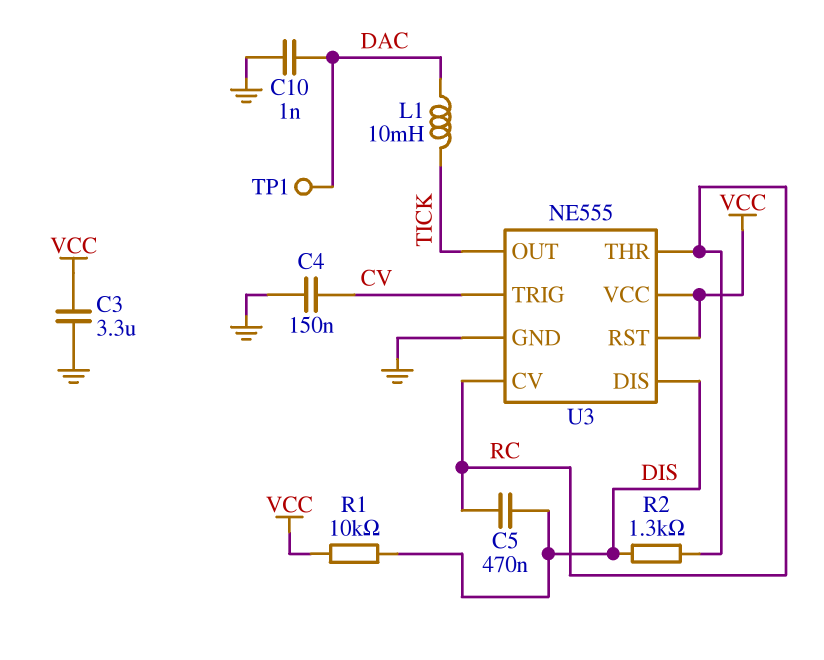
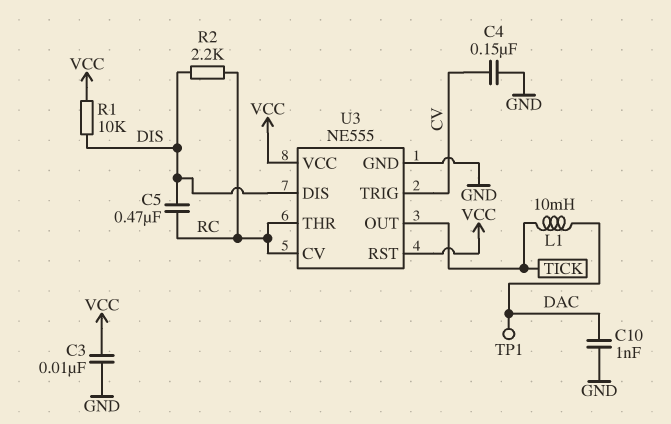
C3: 3.3uF (GND, VCC) -> 10nF (GND, VCC)
R2: 1.3k (DIS, RC) -> 2.2k (DIS, RC)

